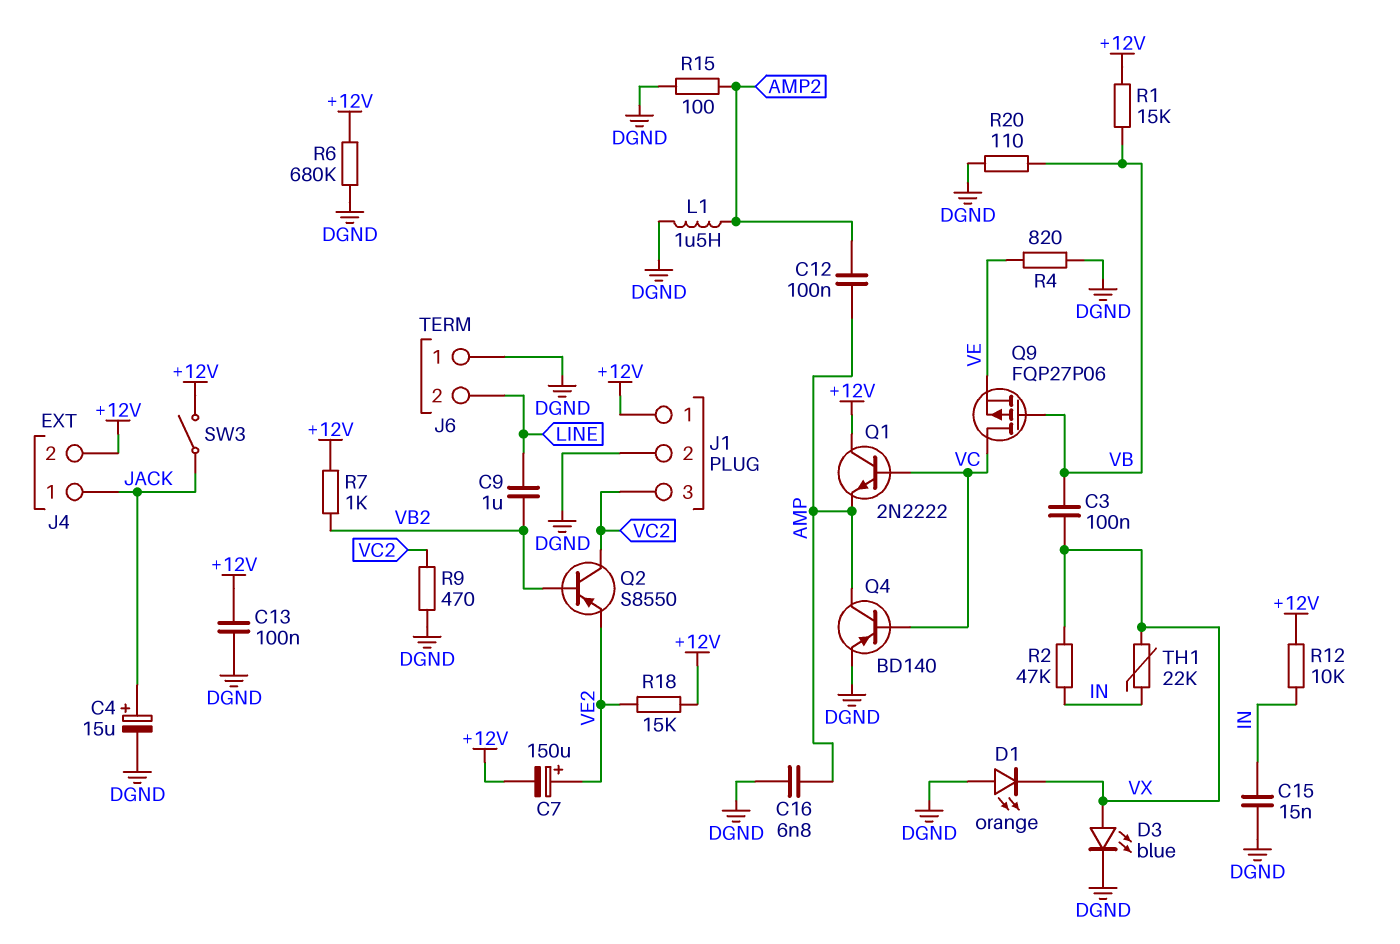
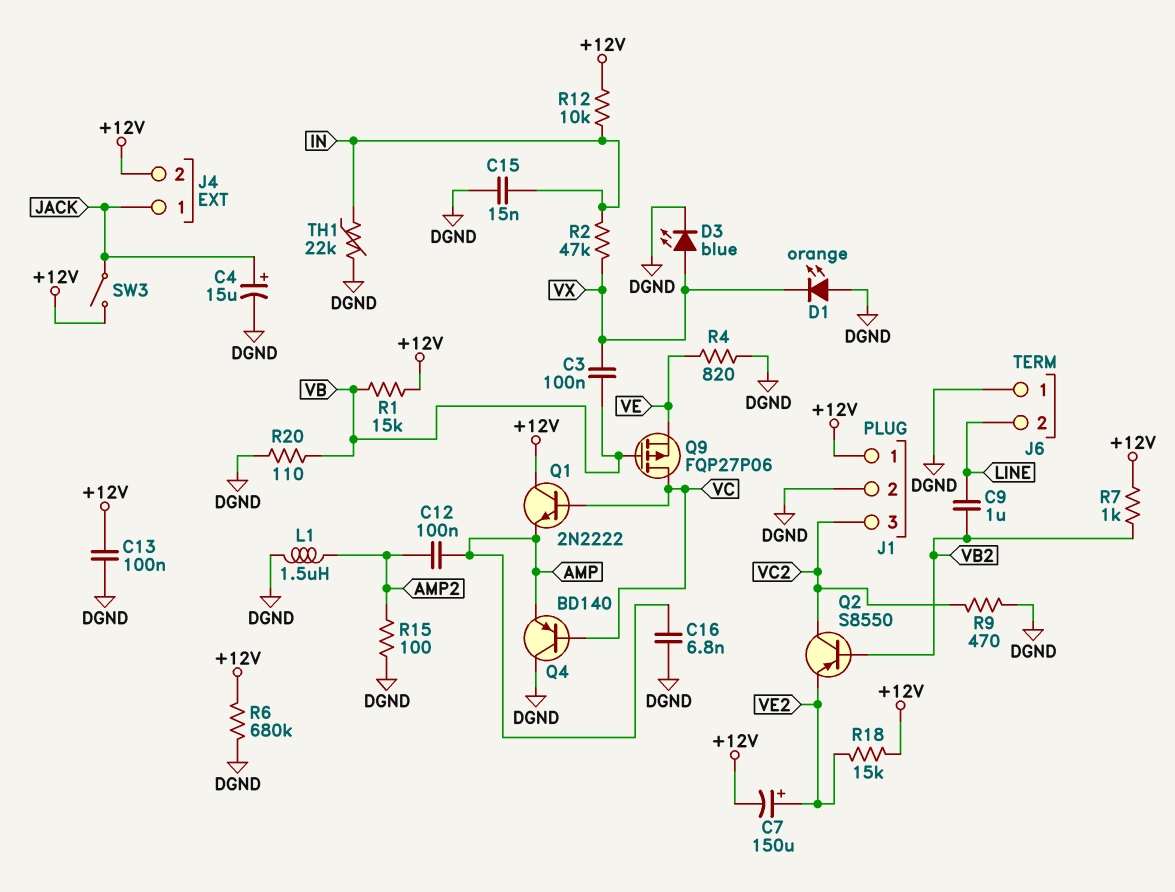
Q4: PNP BD140 (B VC, C AMP, E DGND) -> PNP BD140 (B VC, C DGND, E AMP)
TH1: 22k (IN, VX) -> 22k (DGND, IN)

